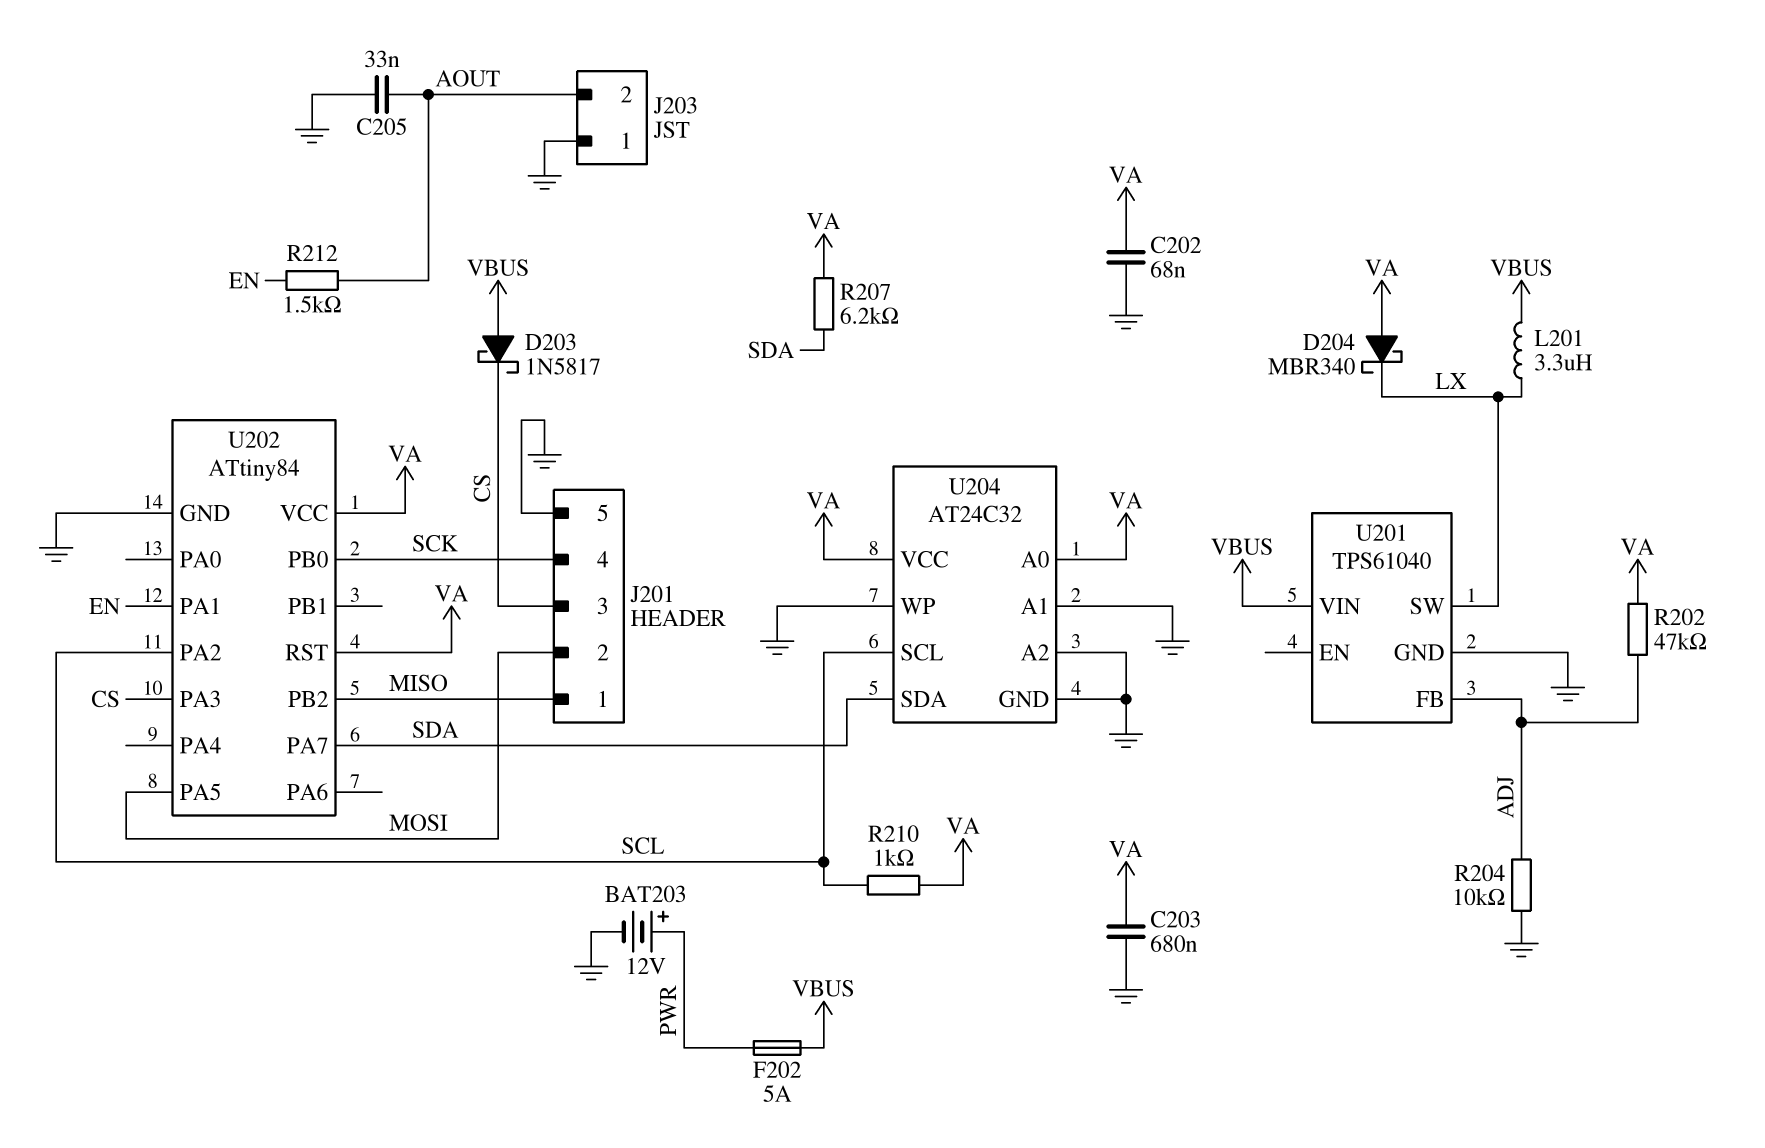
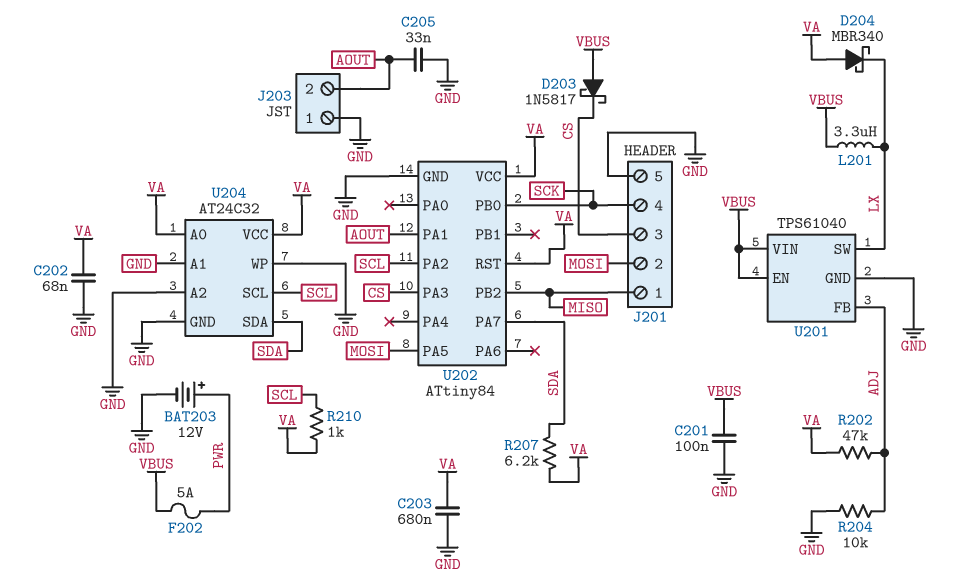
C201: none -> 100nF (GND, VBUS)
R212: 1.5k (AOUT, EN) -> none
U201 pin EN: none -> VBUS
U202 pin PA1: EN -> AOUT

